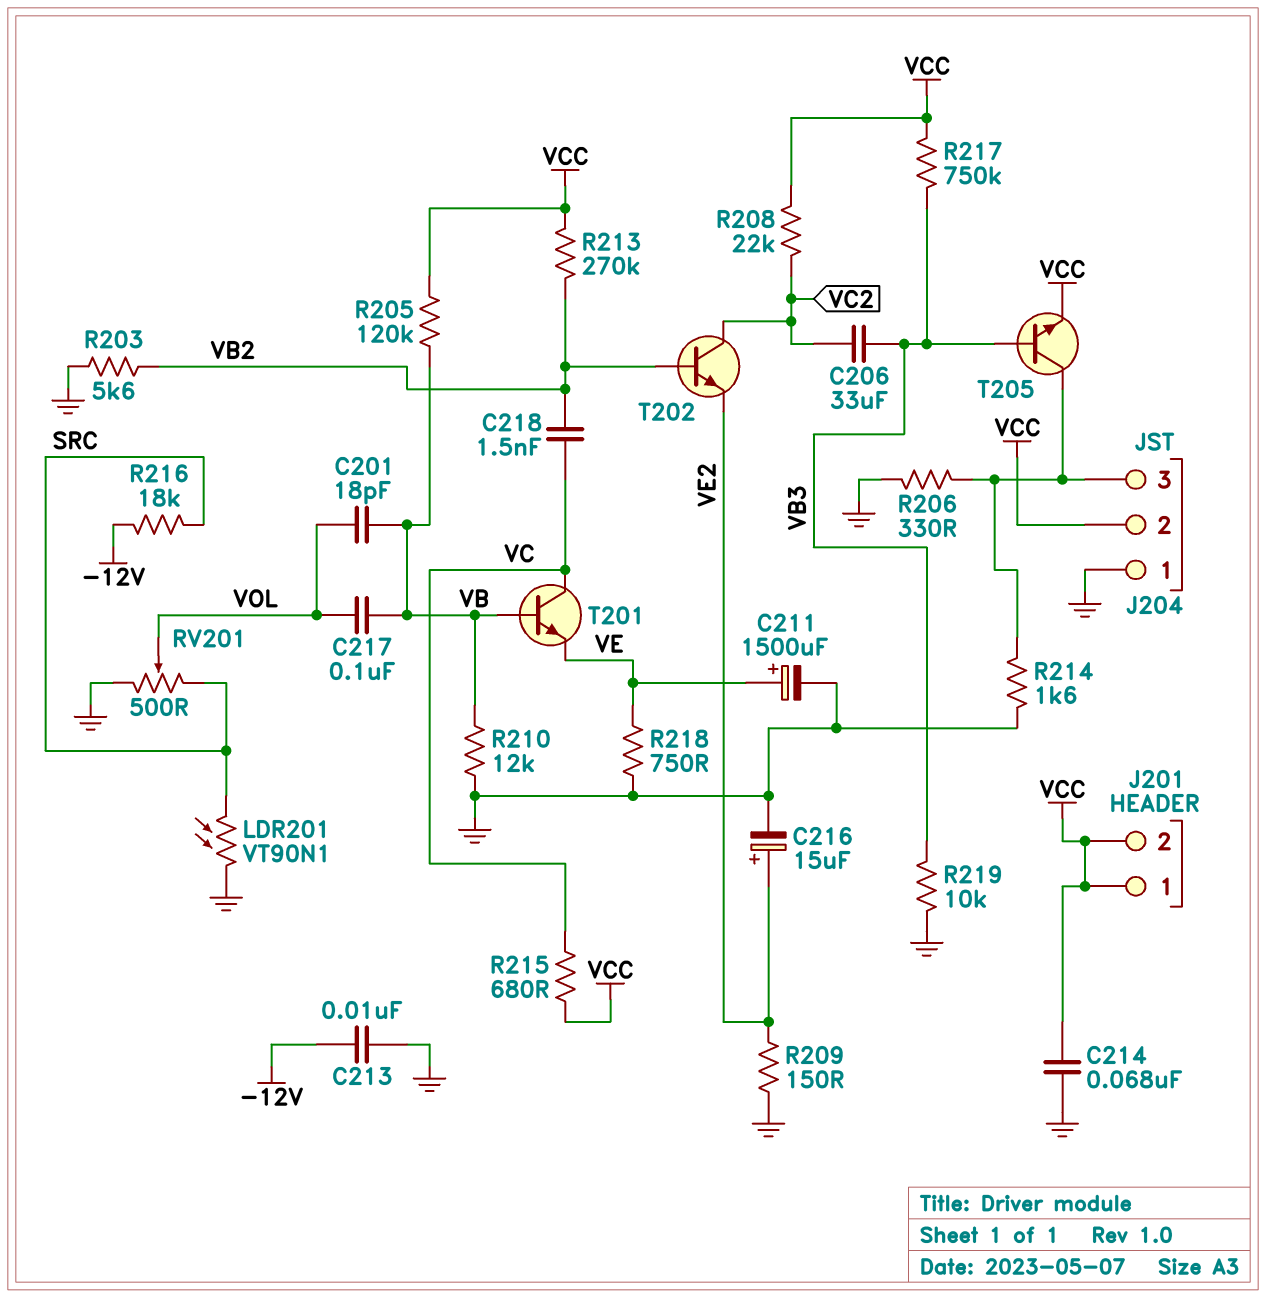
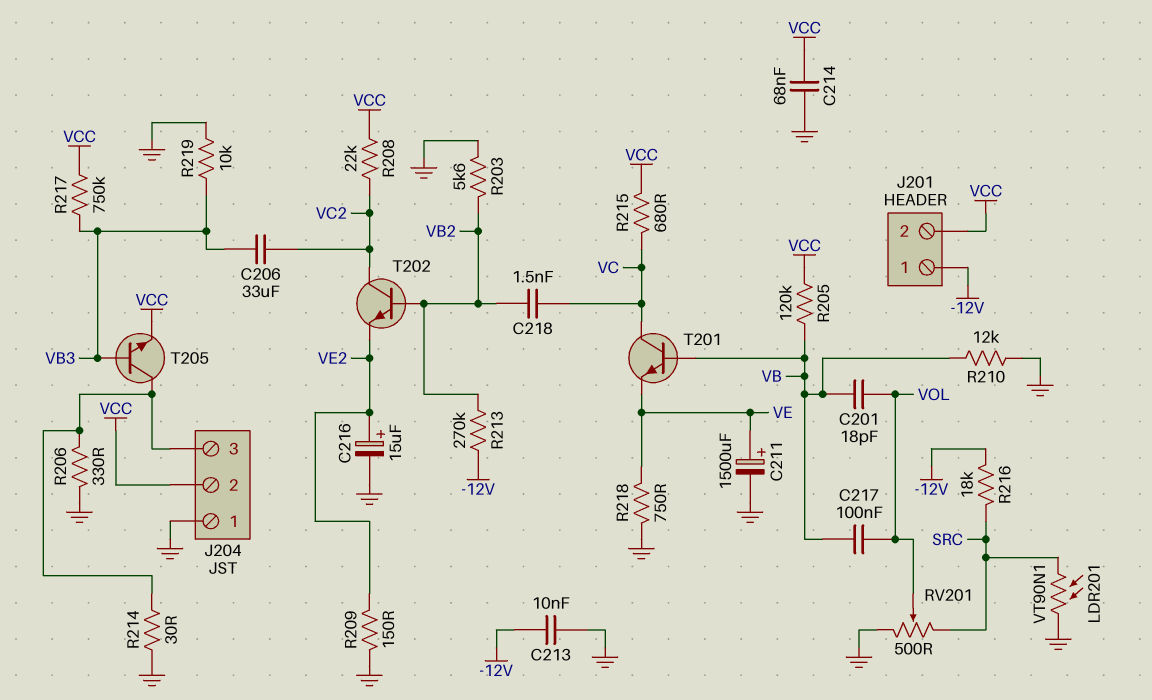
J201 pin 1: VCC -> -12V
R213: 270k (VB2, VCC) -> 270k (-12V, VB2)
R214: 1.6k (GND, J204/3) -> 30 (GND, J204/3)

